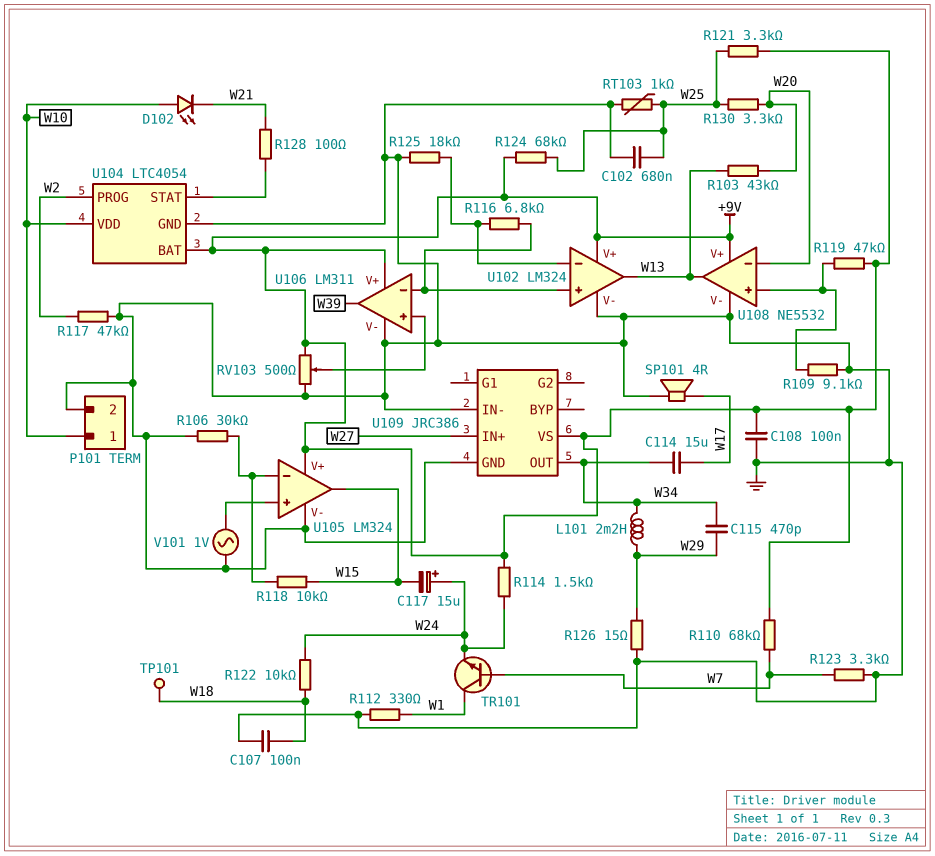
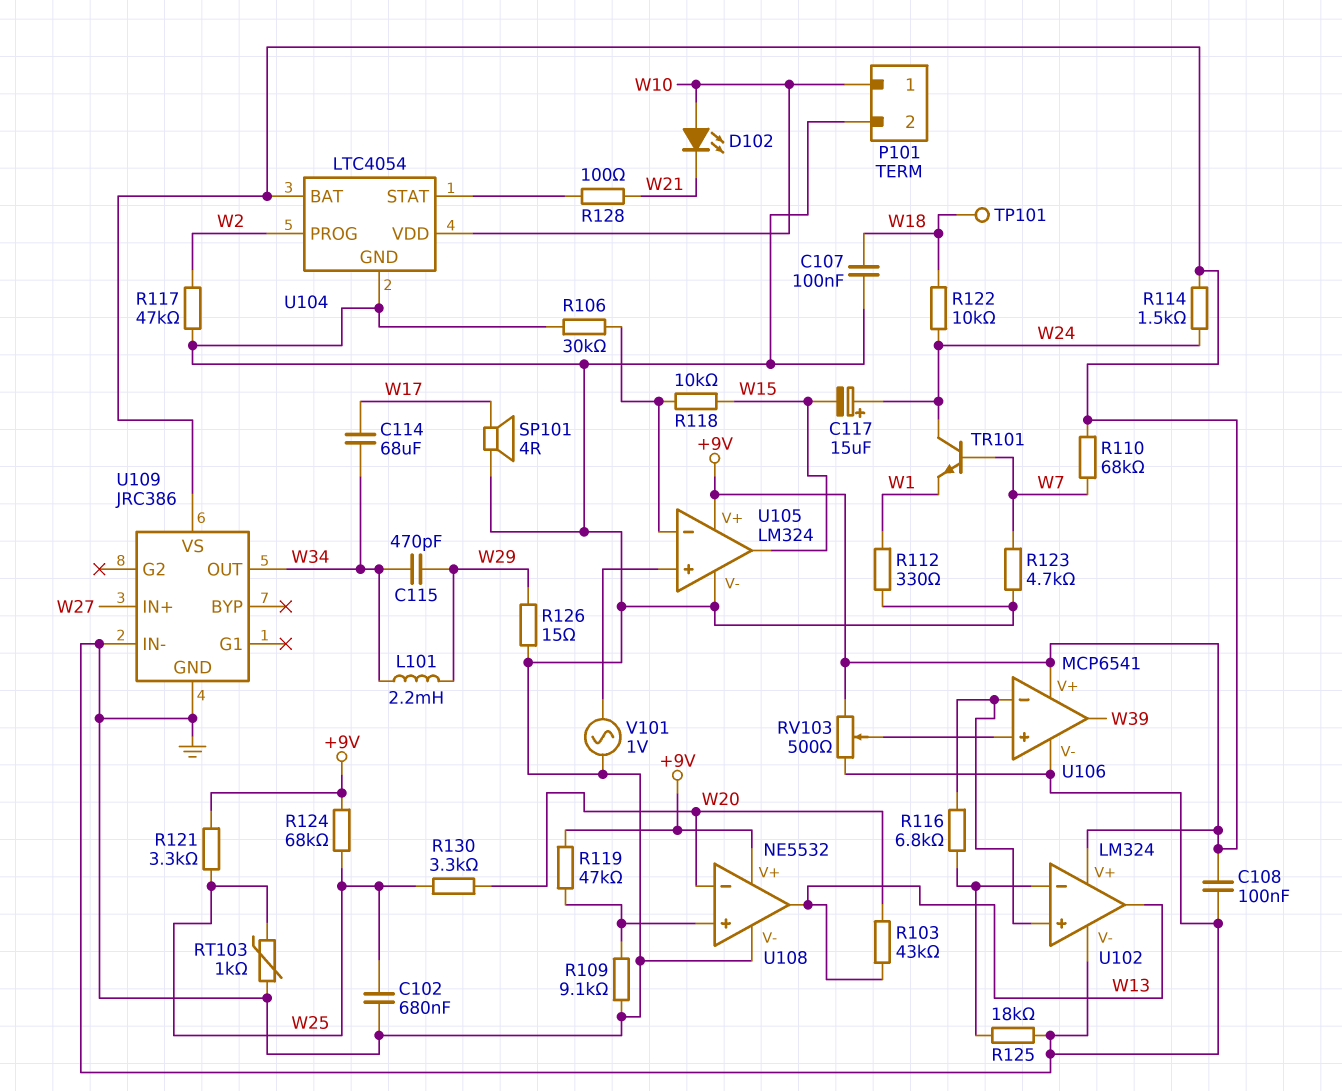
C114: 15uF (W17, W34) -> 68uF (W17, W34)
R123: 3.3k (GND, W7) -> 4.7k (GND, W7)
TR101: NPN (B W7, C W1, E W24) -> NPN (B W7, C W24, E W1)
U106: LM311 -> MCP6541

